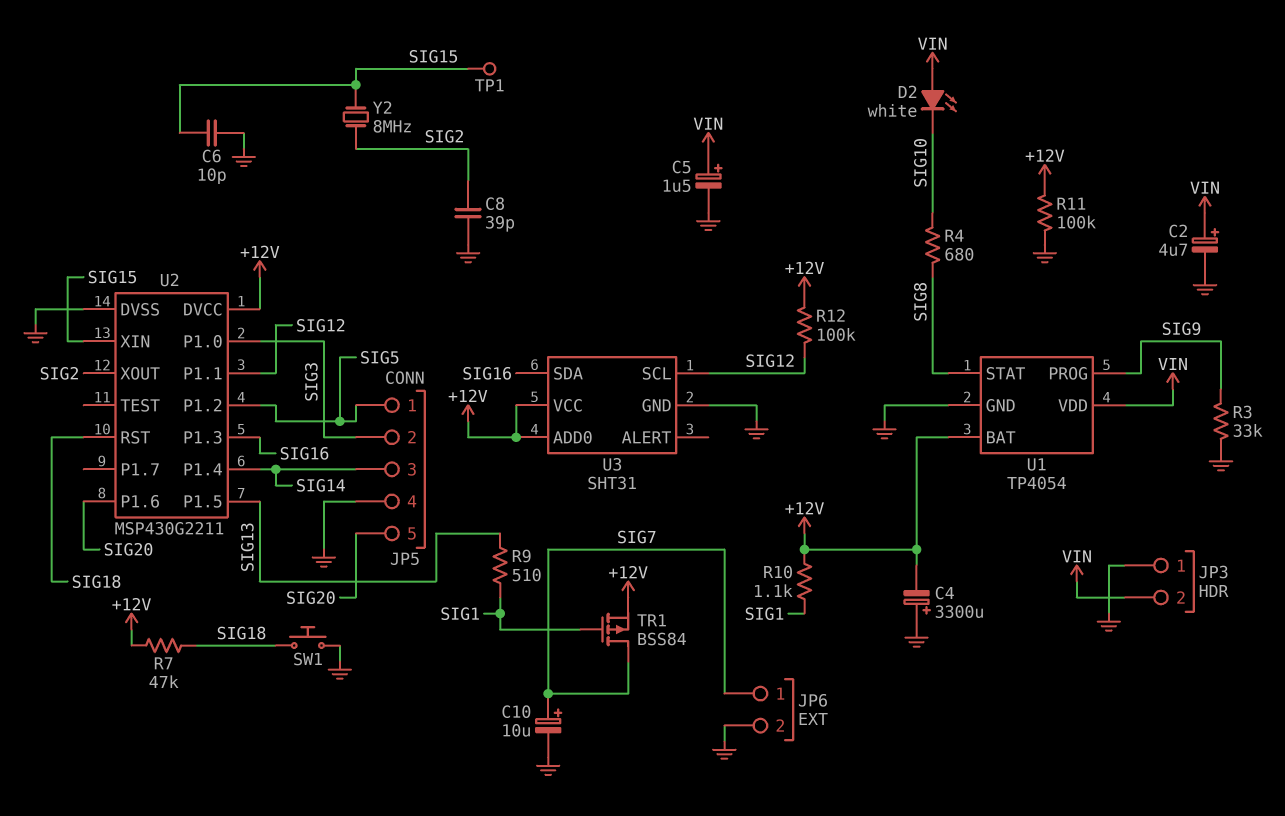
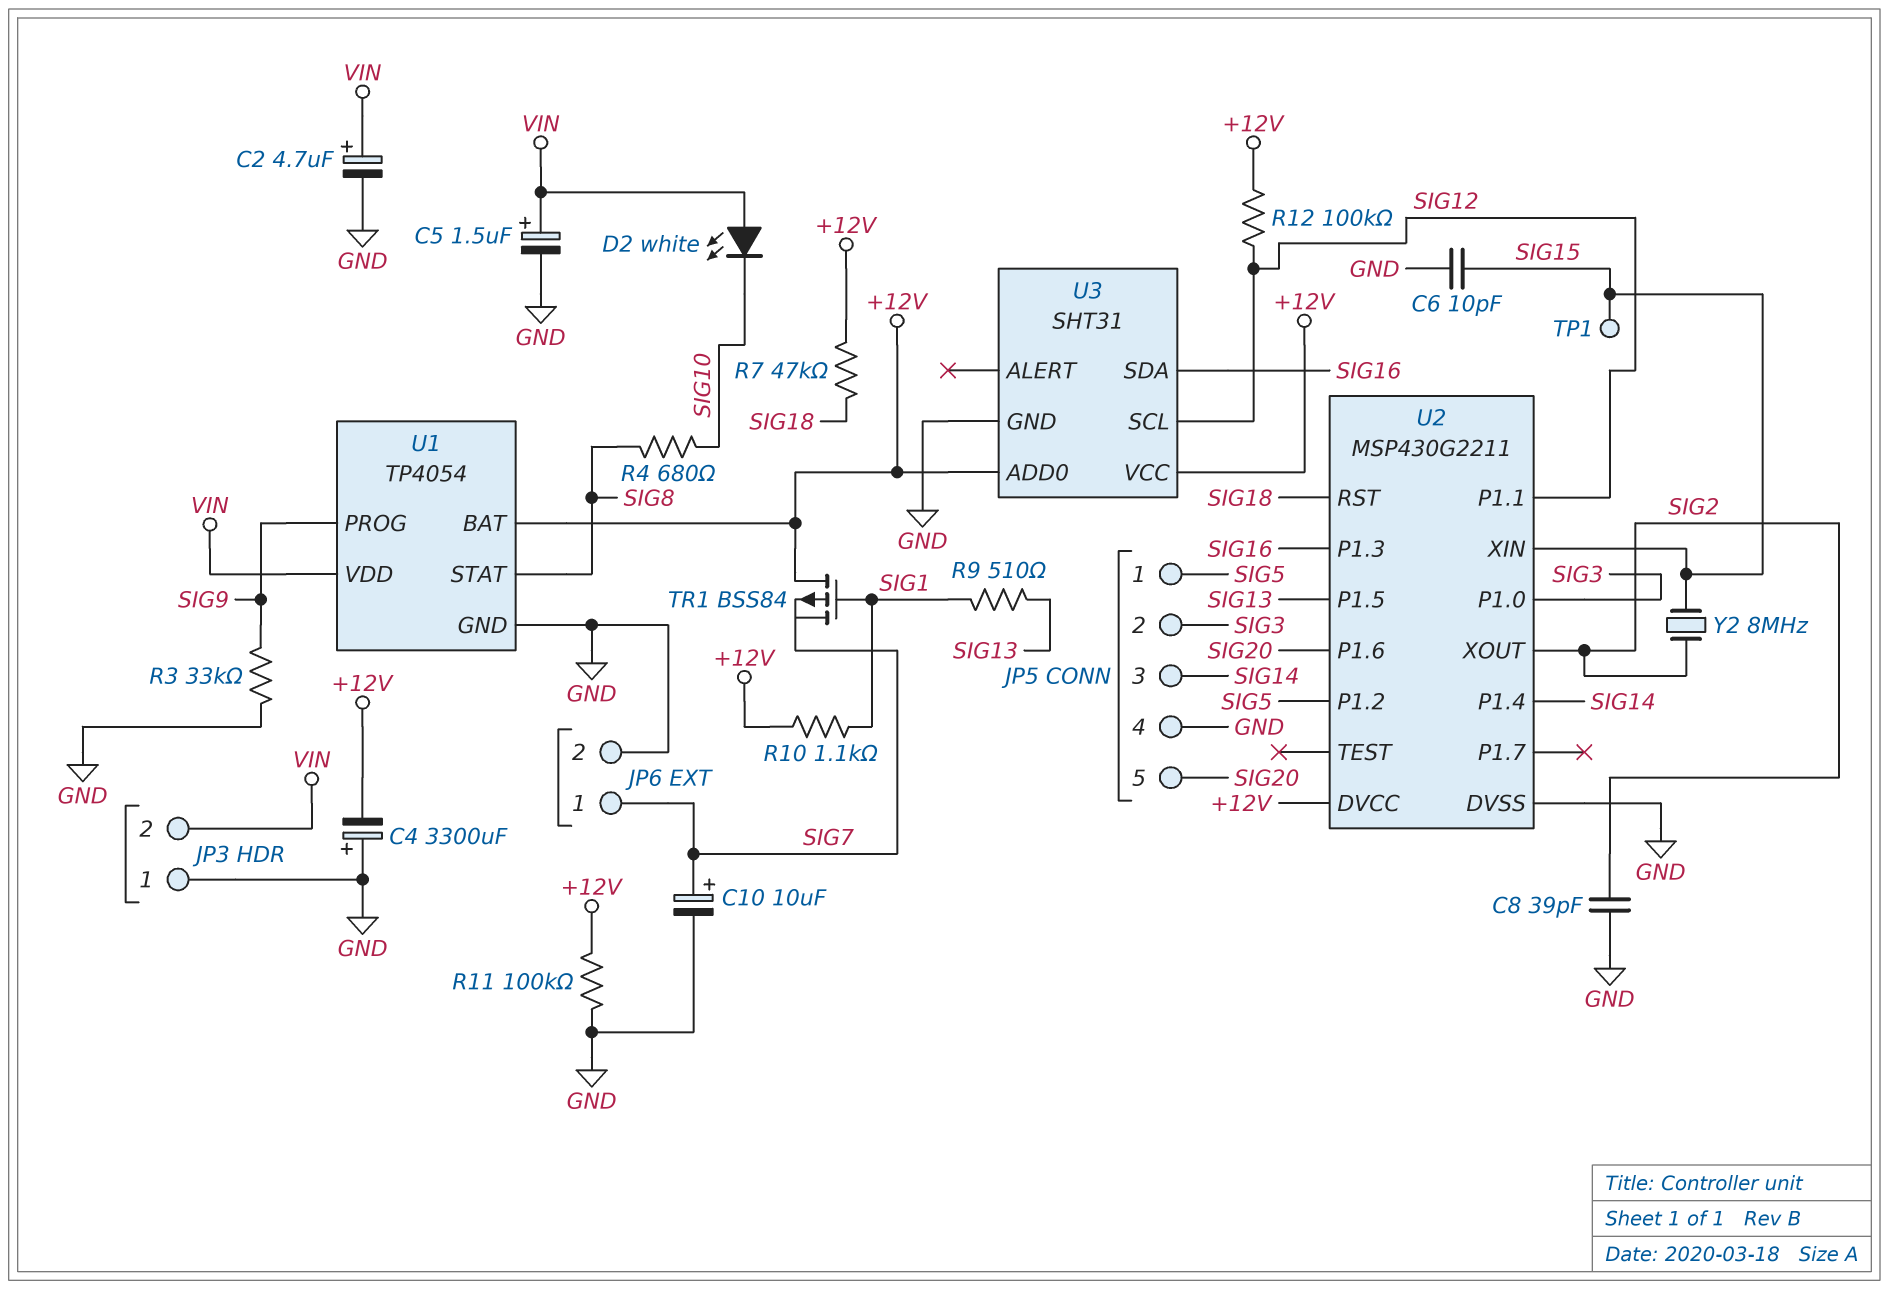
SW1: button (GND, SIG18) -> none
TR1: PMOS BSS84 (G SIG1, D SIG7, S +12V) -> PMOS BSS84 (G SIG1, D +12V, S SIG7)

